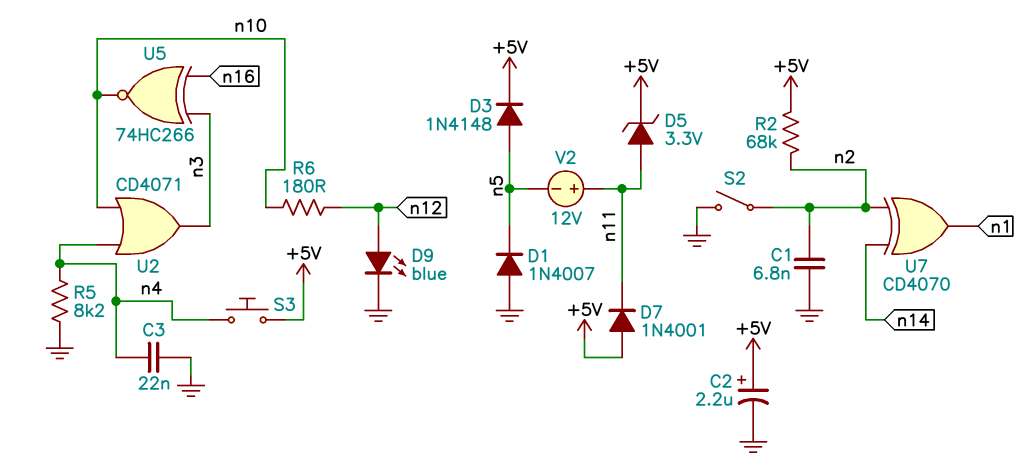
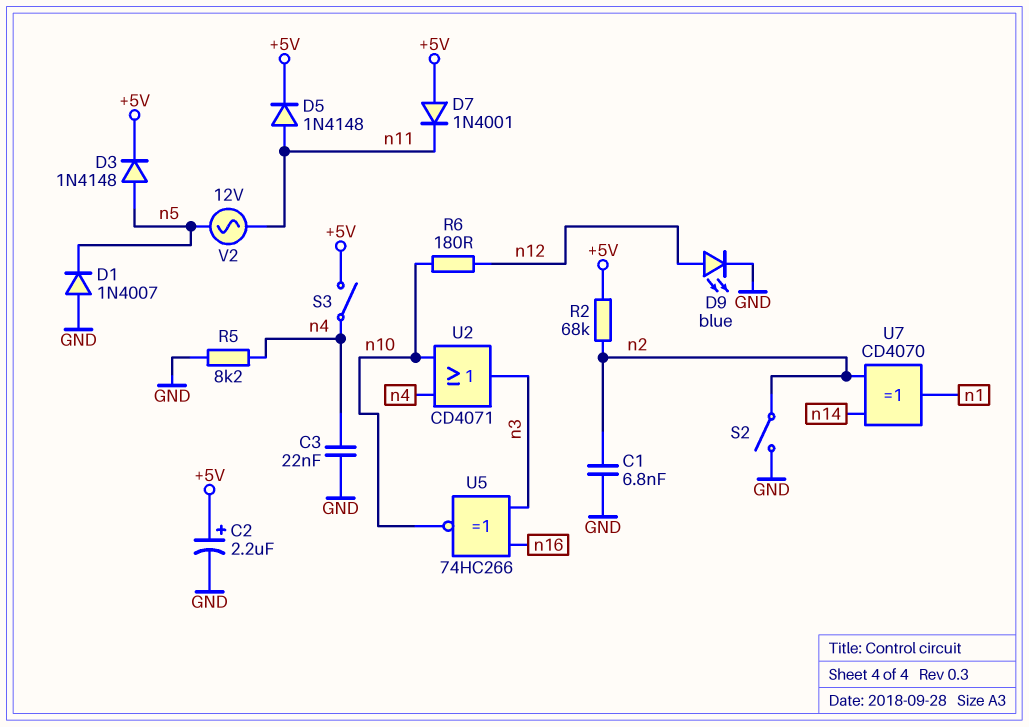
D5: zener 3.3V (A n11, K +5V) -> diode 1N4148 (A n11, K +5V)
S3: button (+5V, n4) -> switch (+5V, n4)
V2: 12V (plus n11, minus n5) -> AC 12V (n5, n11)

